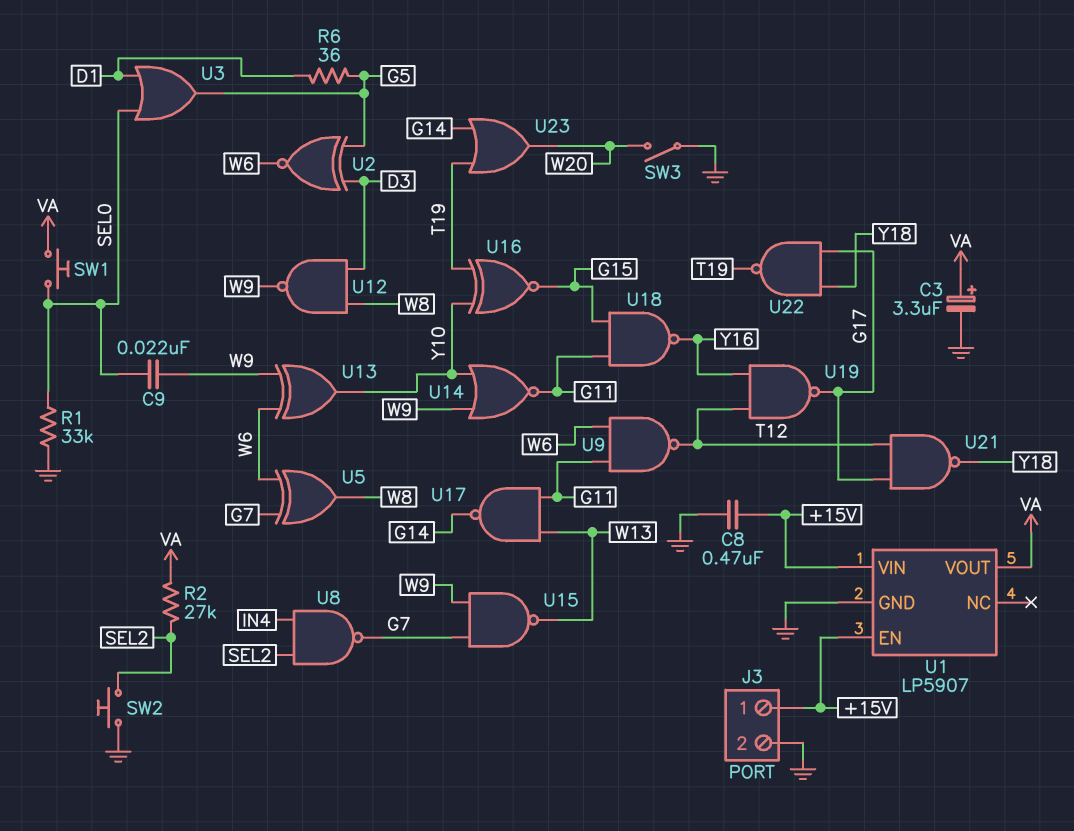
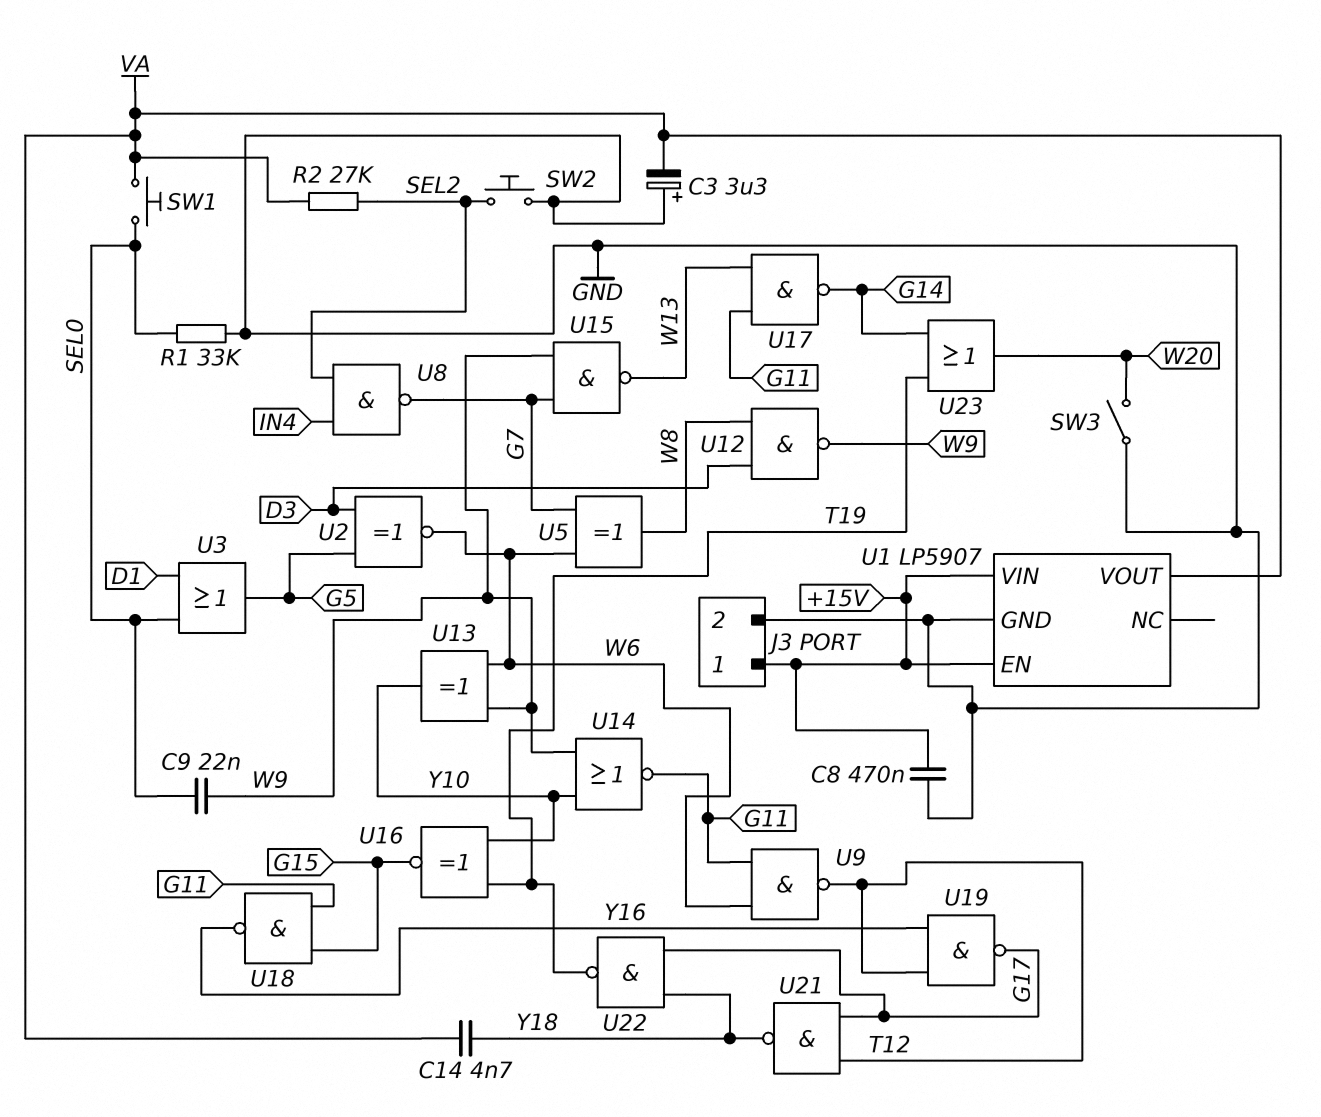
C3: 3.3uF (plus VA, minus GND) -> 3.3uF (plus GND, minus VA)
C14: none -> 4.7nF (VA, Y18)
R6: 36 (D1, G5) -> none

